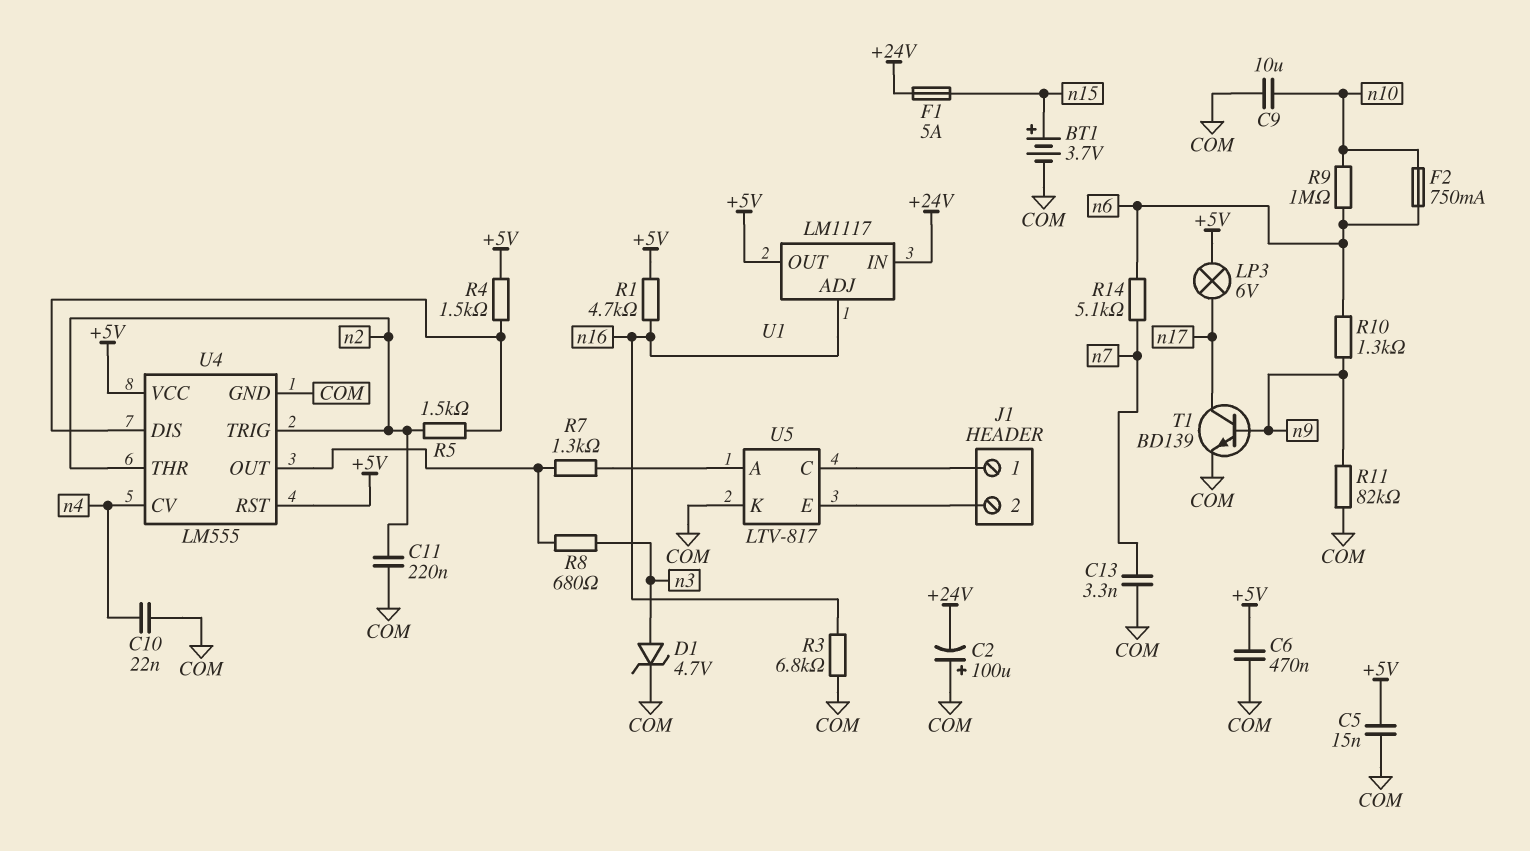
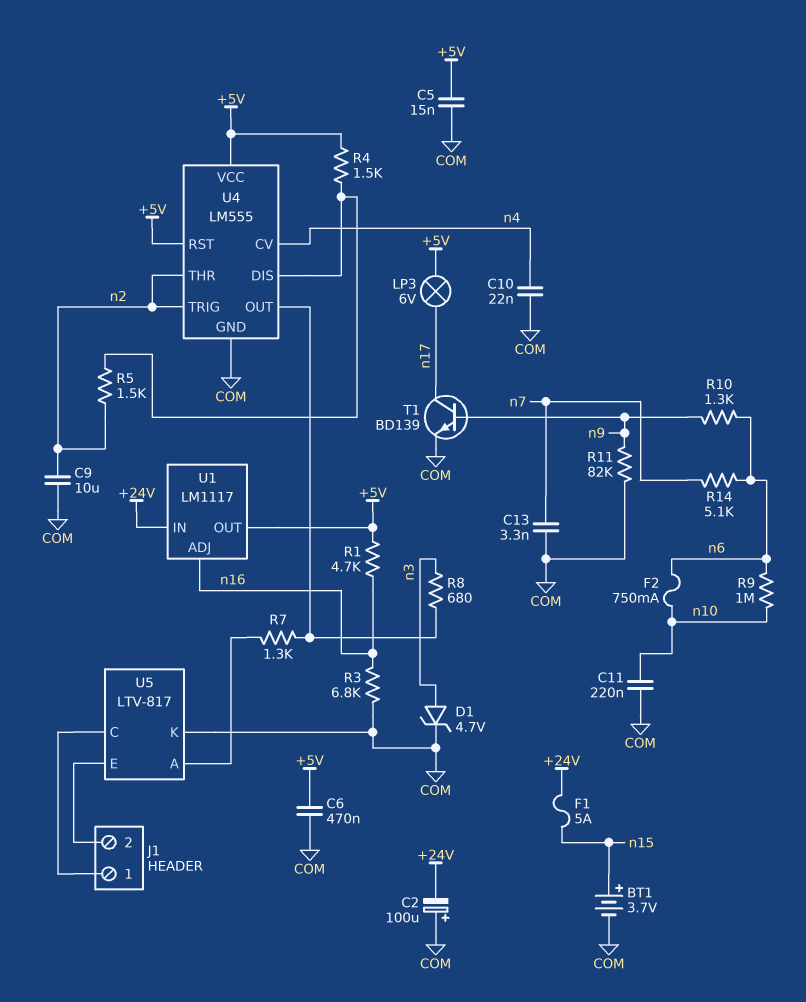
C9: 10uF (COM, n10) -> 10uF (COM, n2)
C11: 220nF (COM, n2) -> 220nF (COM, n10)

